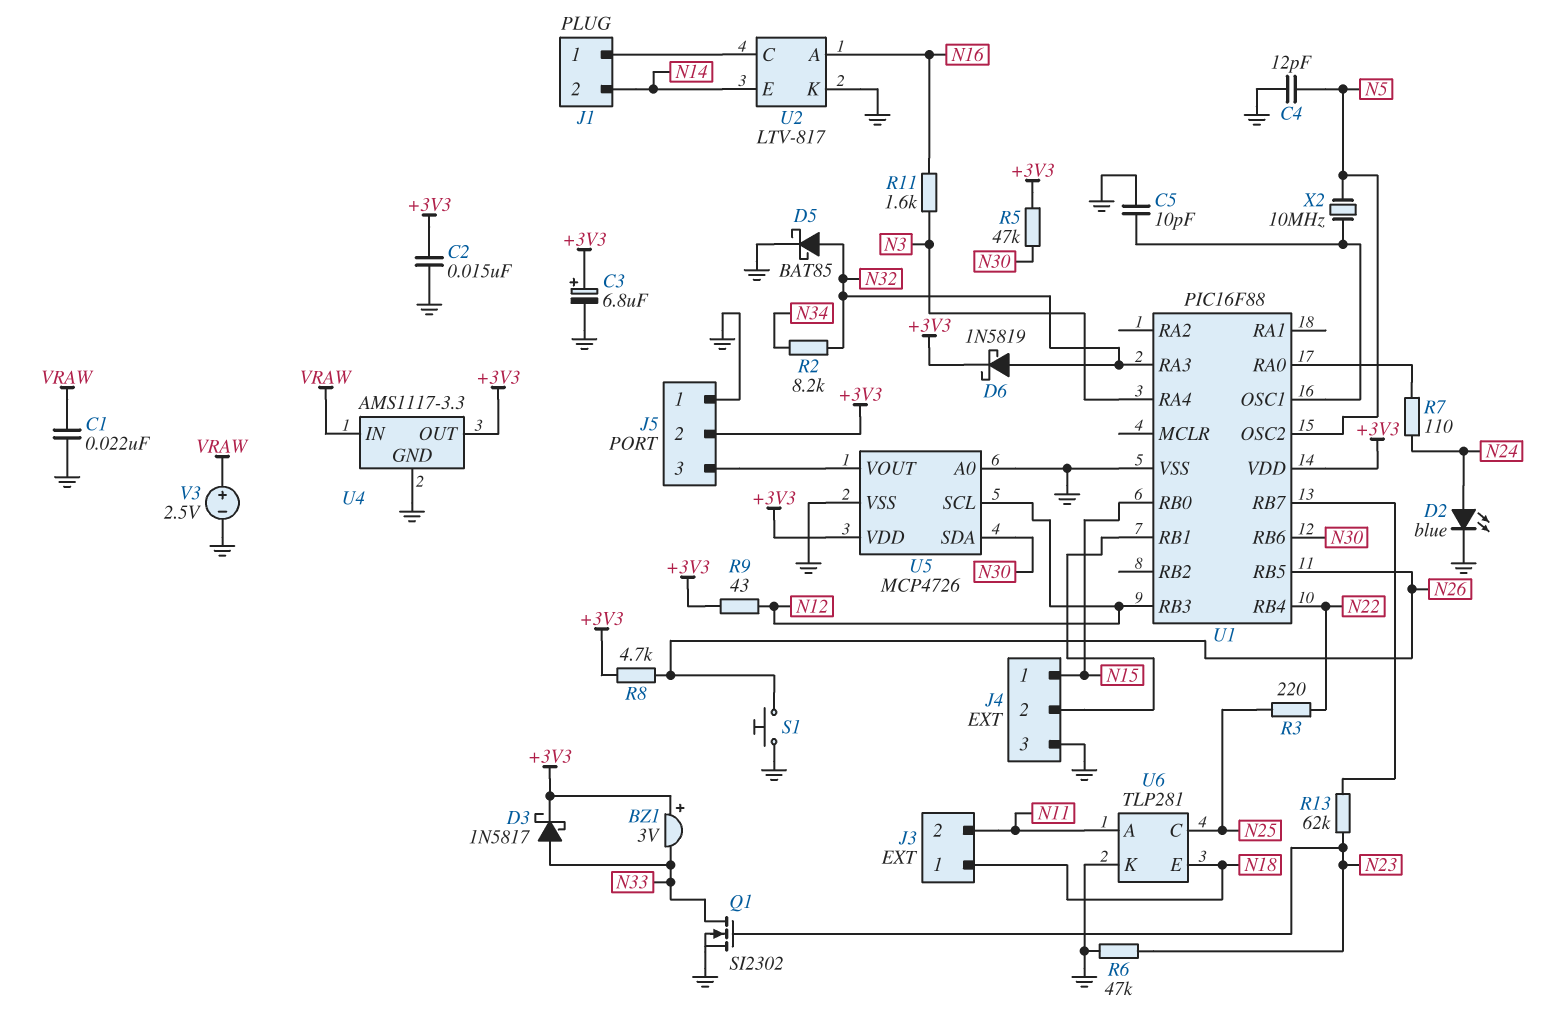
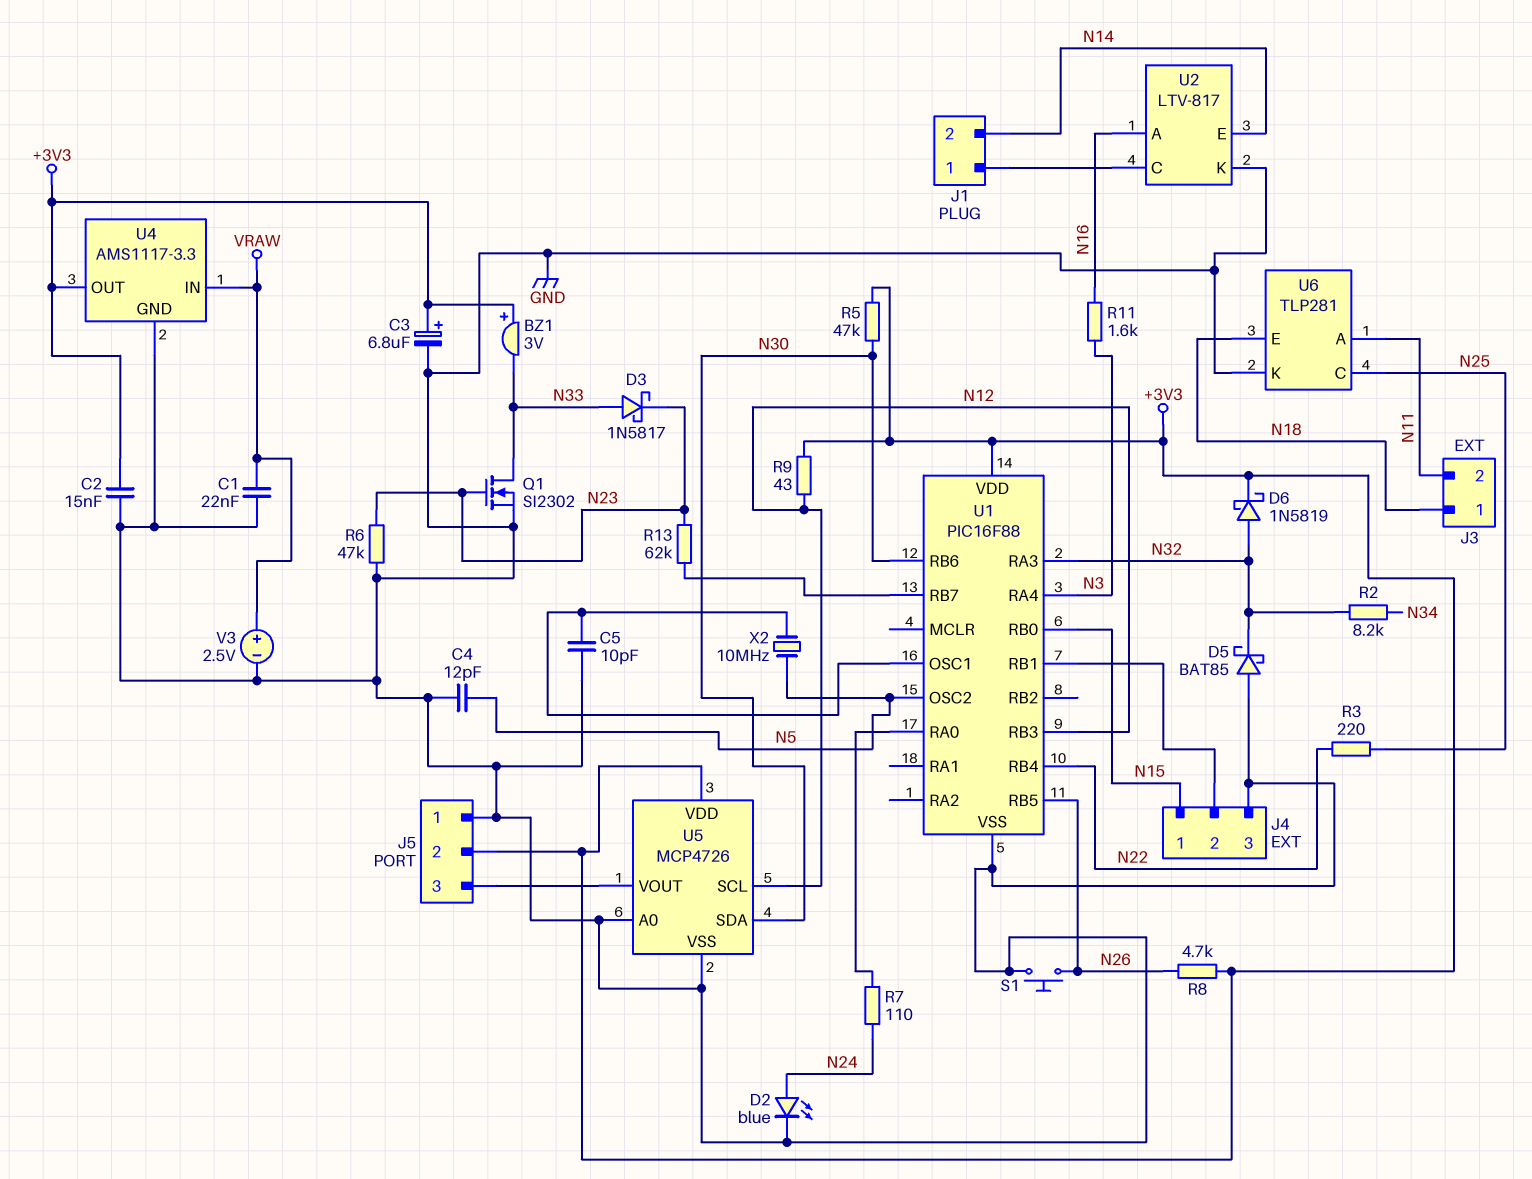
D3: schottky 1N5817 (A N33, K +3V3) -> schottky 1N5817 (A N33, K N23)
D5: schottky BAT85 (A N32, K GND) -> schottky BAT85 (A GND, K N32)

